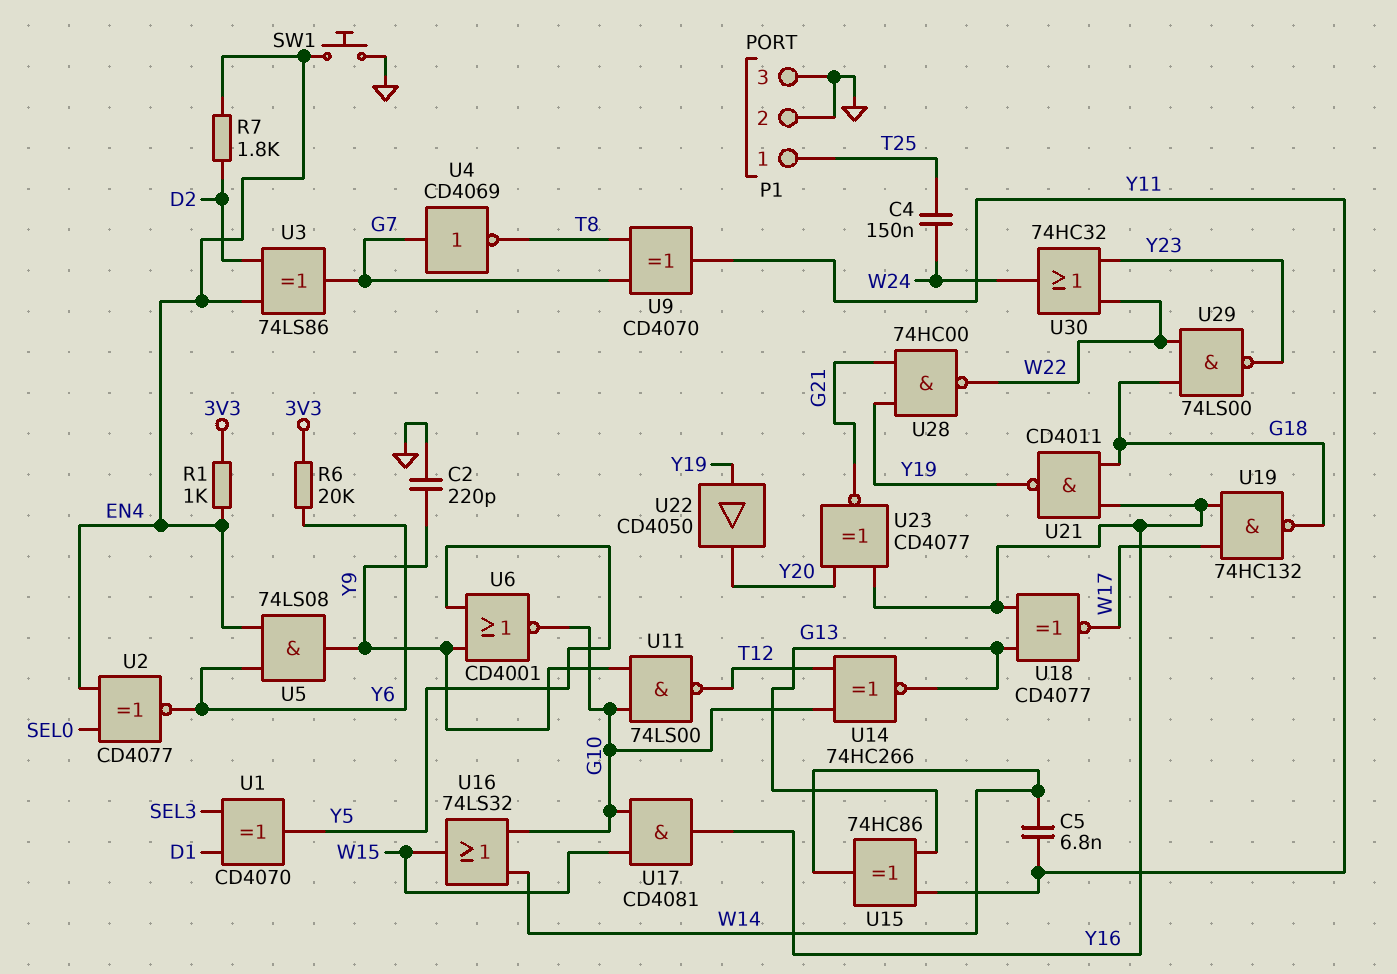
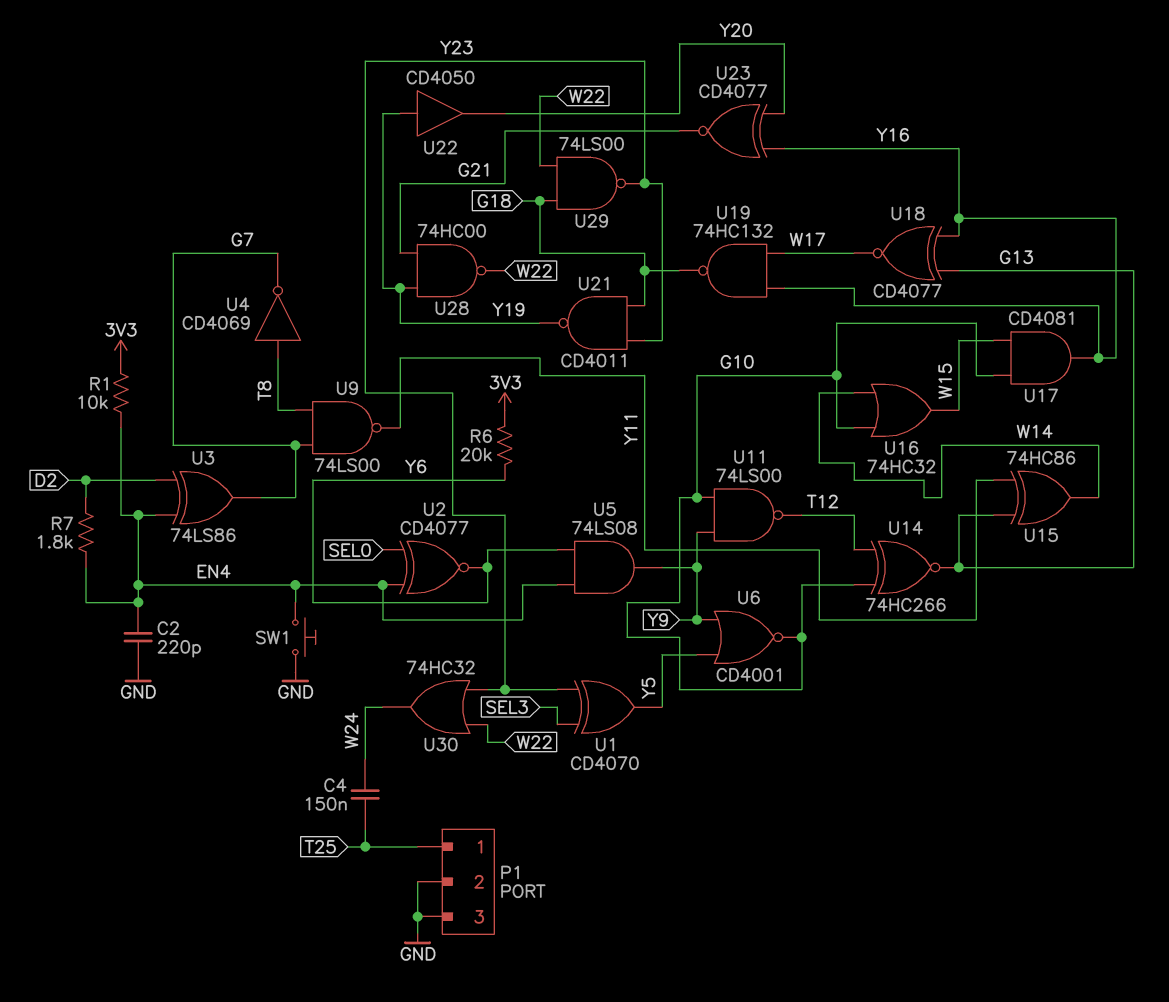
C2: 220pF (GND, Y9) -> 220pF (EN4, GND)
C5: 6.8nF (W14, Y11) -> none
R1: 1k (3V3, EN4) -> 10k (3V3, EN4)
U1: XOR CD4070 (in D1, in SEL3, out Y5) -> XOR CD4070 (in SEL3, in Y23, out Y5)
U4: NOT CD4069 (in G7, out T8) -> NOT CD4069 (in T8, out G7)
U9: XOR CD4070 (in G7, in T8, out Y11) -> NAND 74LS00 (in G7, in T8, out Y11)
U16: OR 74LS32 (in G10, in W14, out W15) -> OR 74HC32 (in G10, in W14, out W15)
U21: NAND CD4011 (in G18, in Y16, out Y19) -> NAND CD4011 (in G18, in Y23, out Y19)

